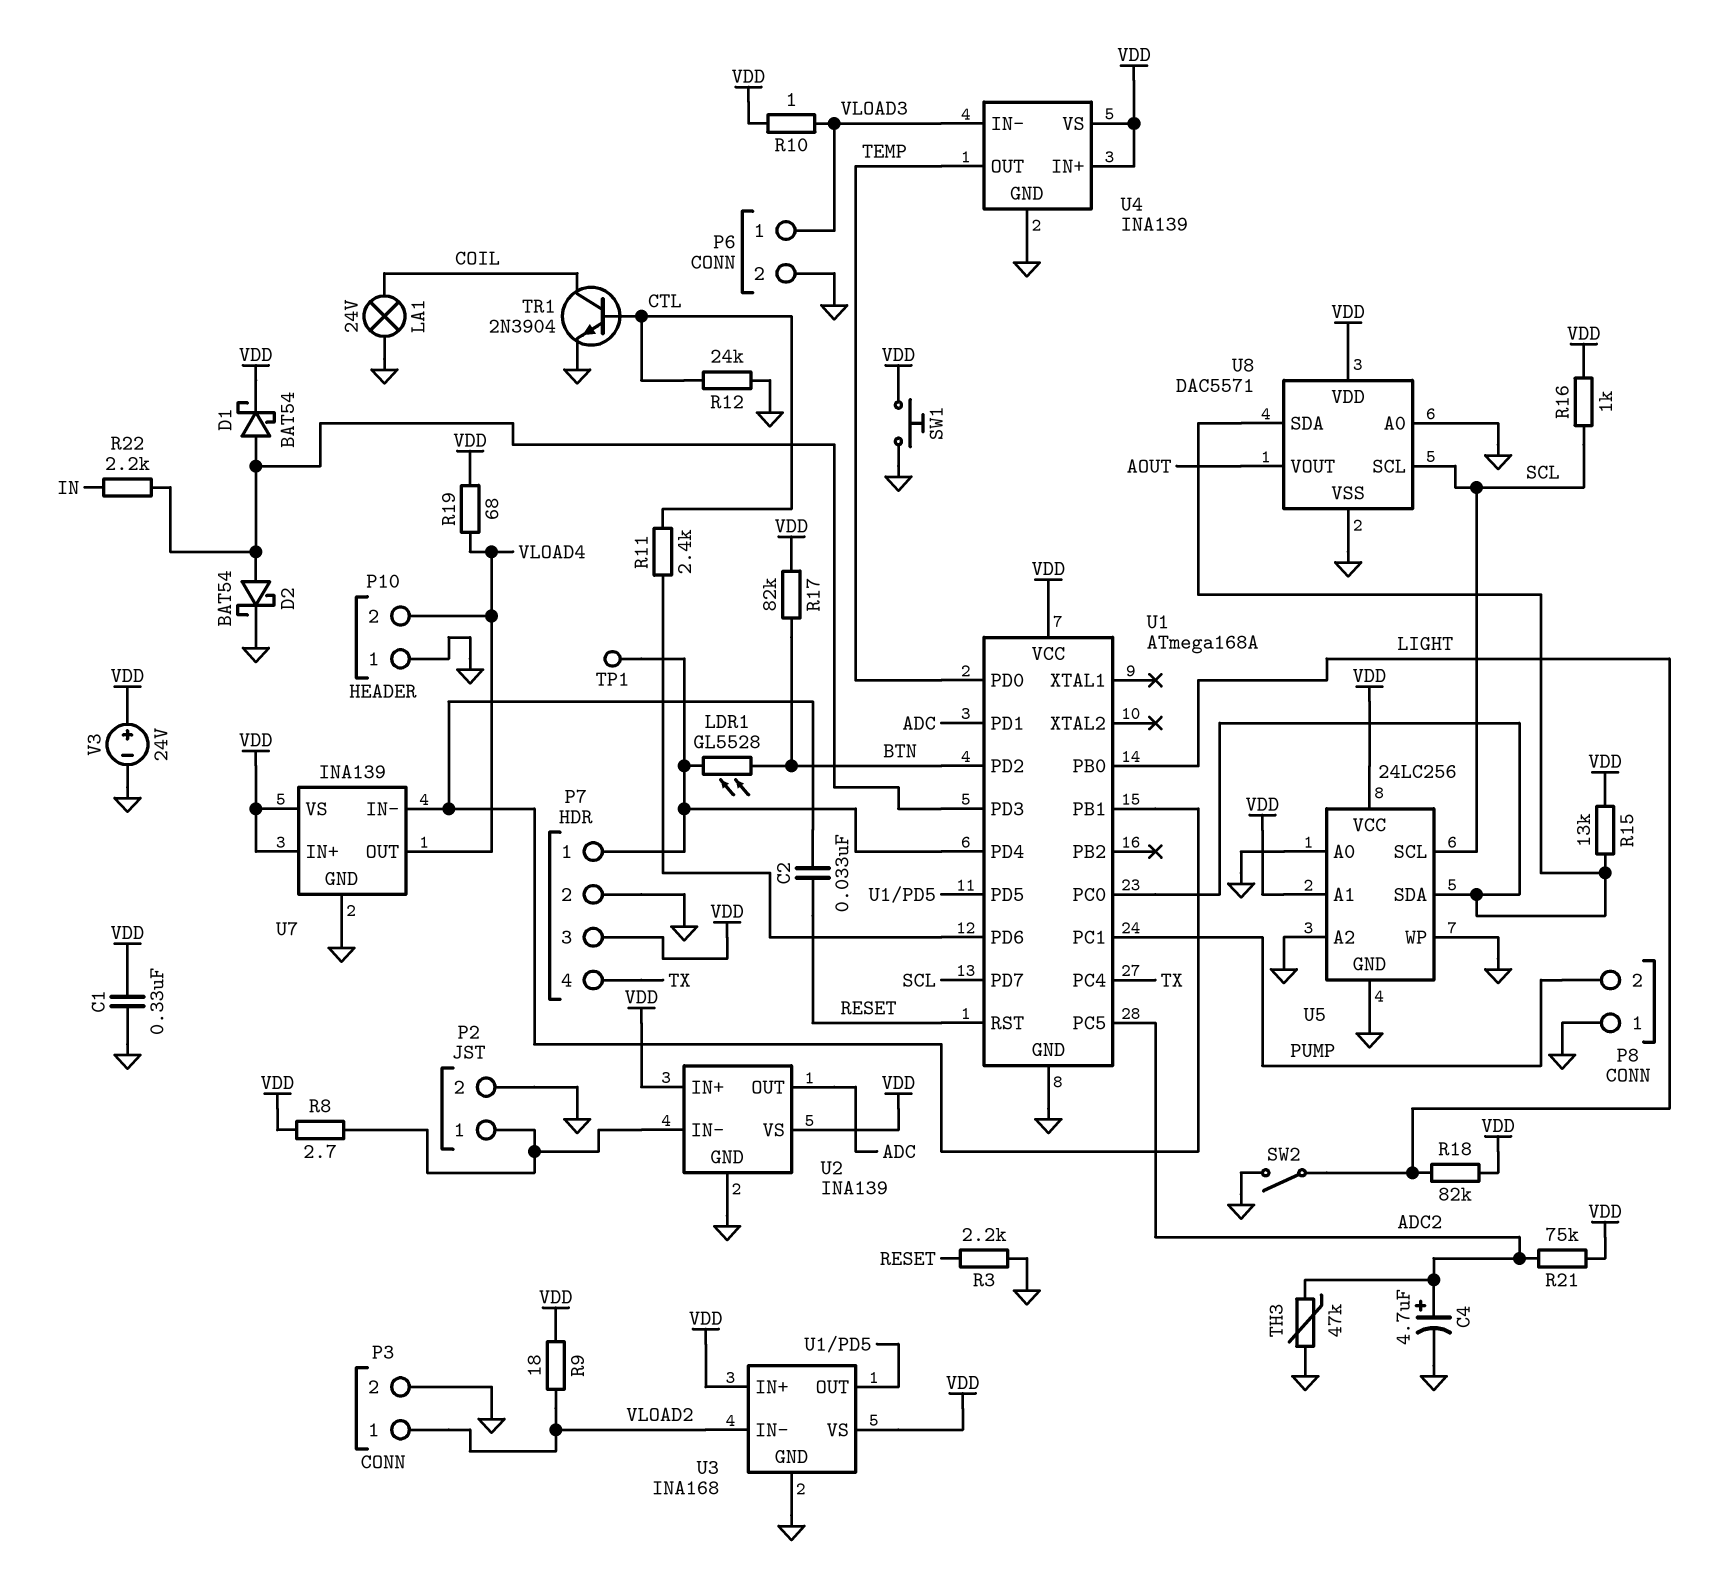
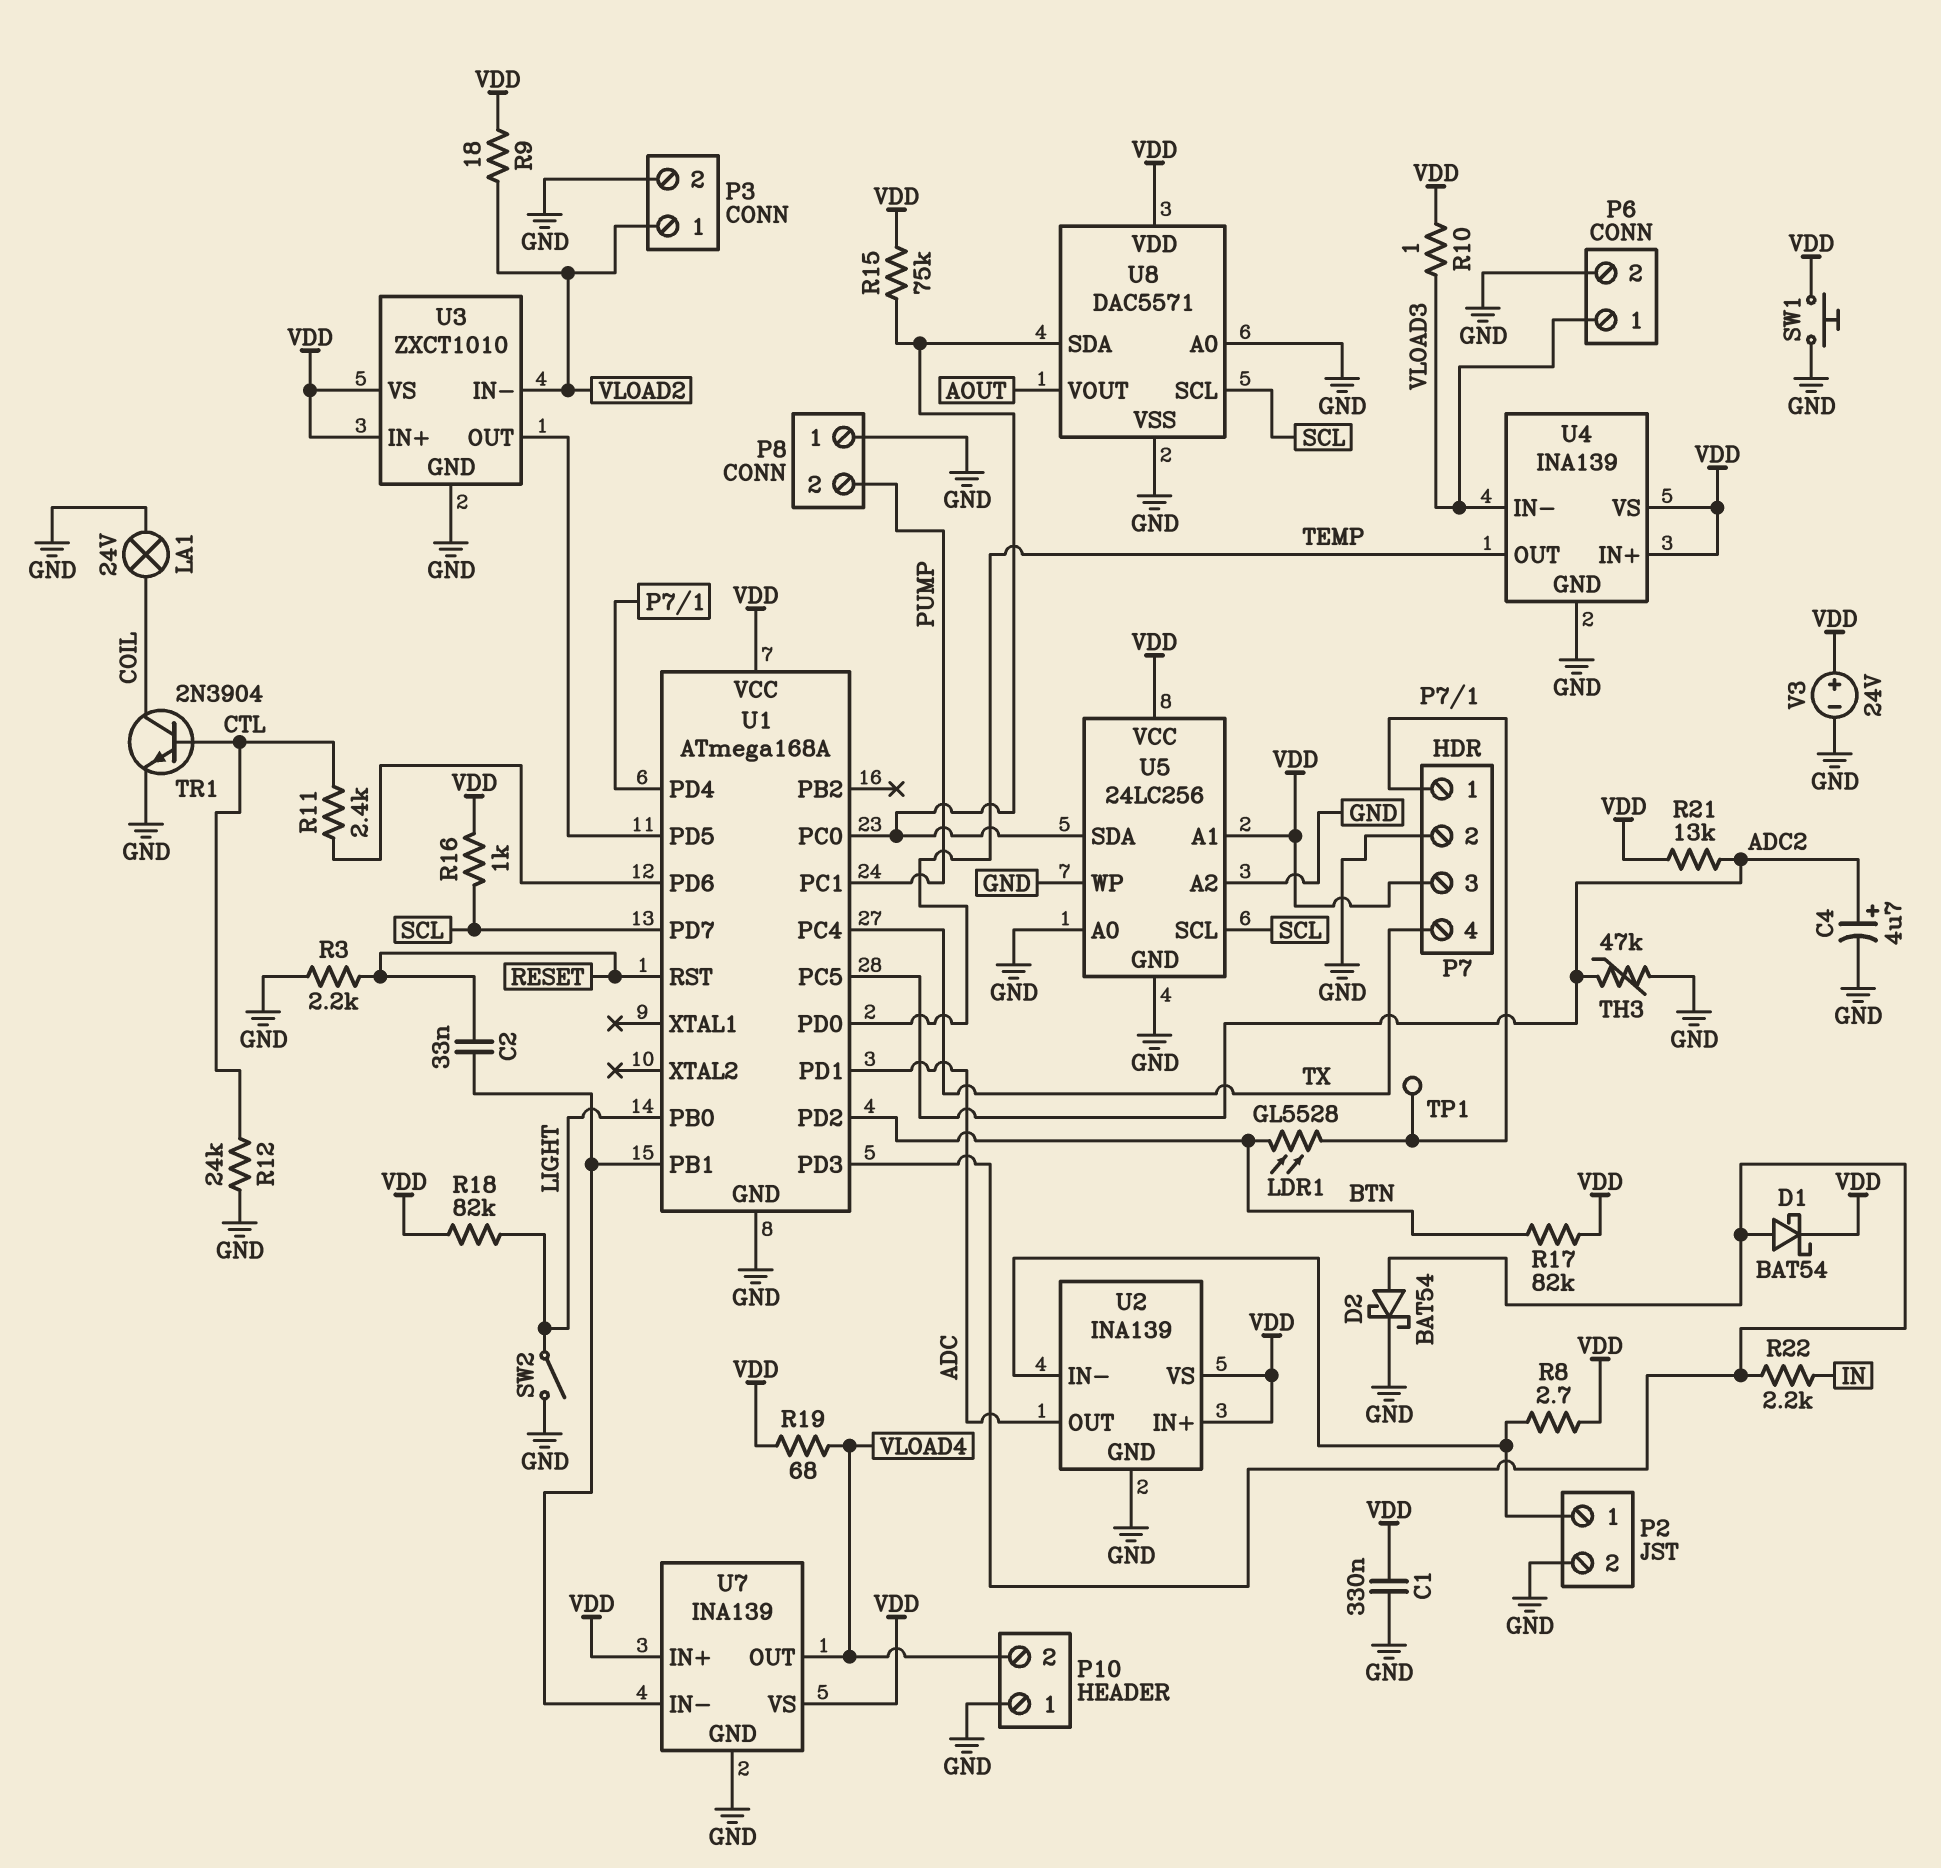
R15: 13k (U1/PC0, VDD) -> 75k (U1/PC0, VDD)
R21: 75k (ADC2, VDD) -> 13k (ADC2, VDD)
U3: INA168 -> ZXCT1010

